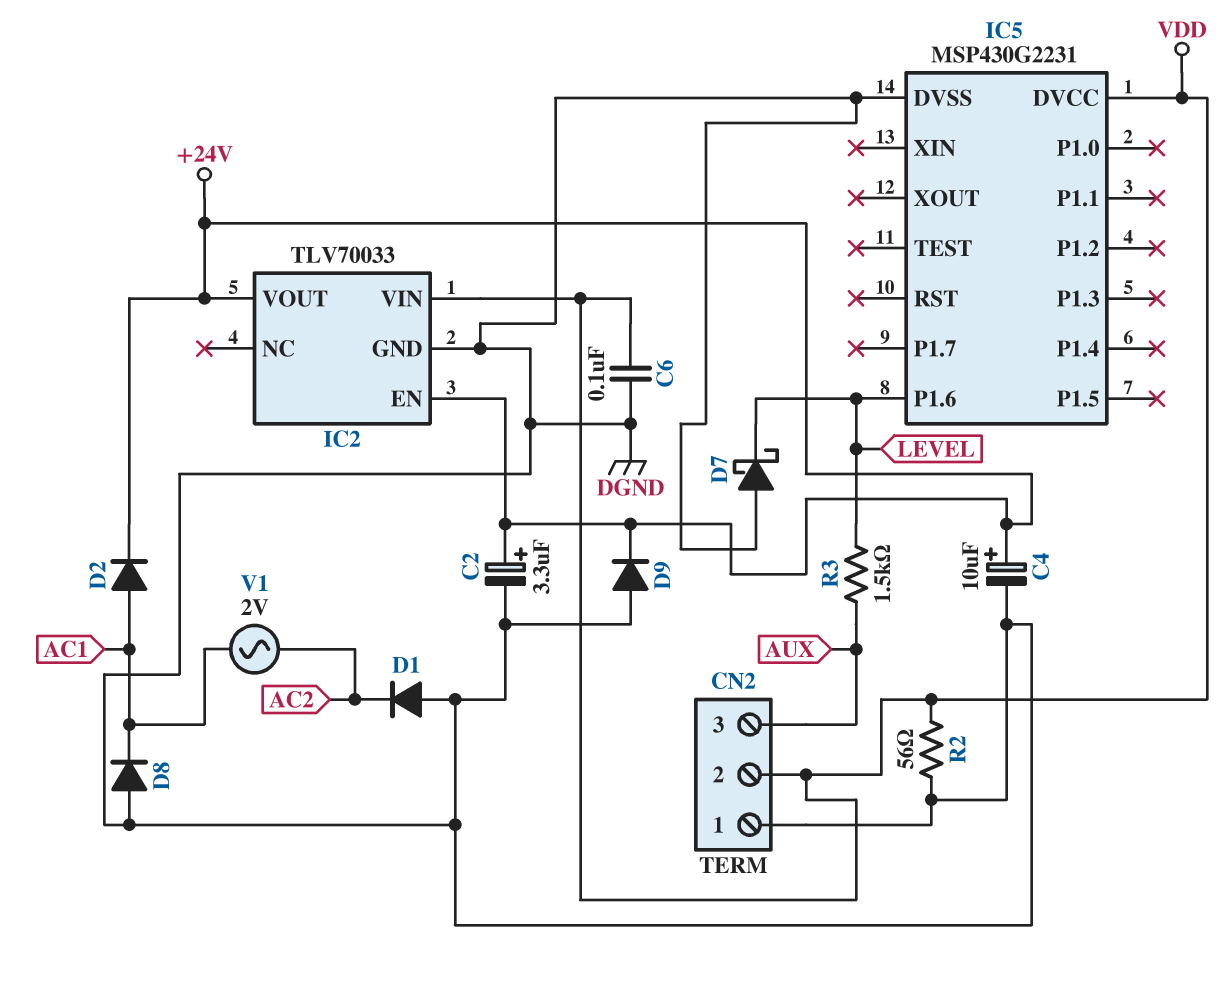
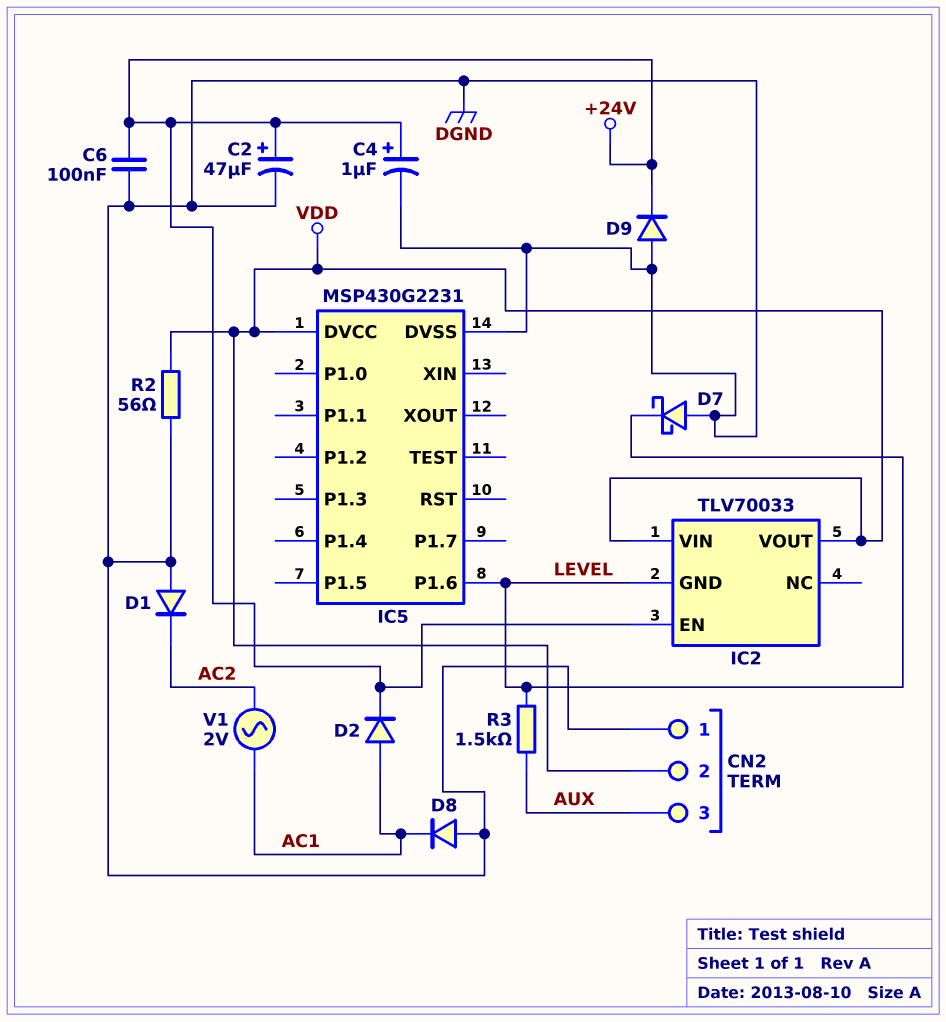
C2: 3.3uF (plus +24V, minus DGND) -> 47uF (plus +24V, minus DGND)
C4: 10uF (plus +24V, minus DGND) -> 1uF (plus +24V, minus DGND)
C6: 100nF (DGND, VDD) -> 100nF (+24V, DGND)
IC2 pin GND: DGND -> LEVEL
IC2 pin VOUT: +24V -> VDD

